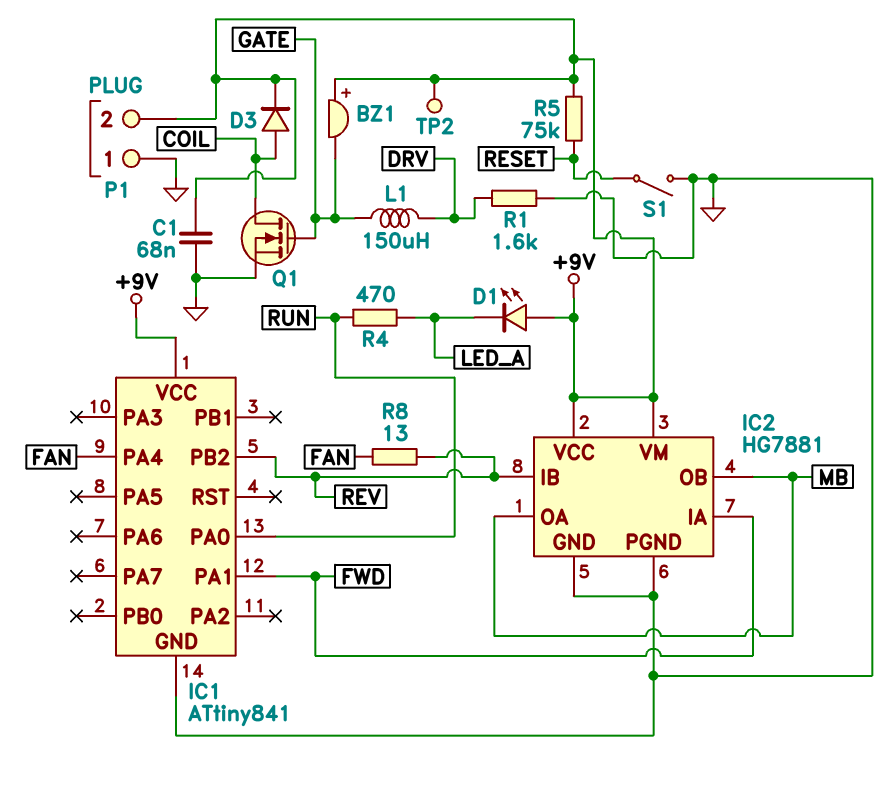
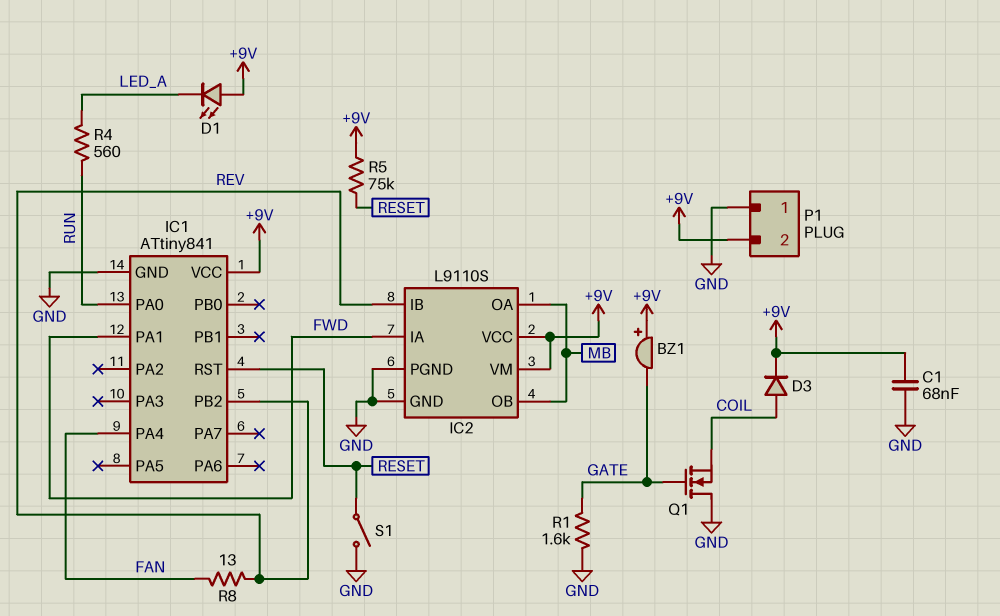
IC1 pin RST: none -> RESET
IC2: HG7881 -> L9110S
L1: 150uH (DRV, GATE) -> none
Q1: NMOS (G GATE, D COIL, S GND) -> NMOS (G GATE, D GND, S COIL)
R1: 1.6k (DRV, GND) -> 1.6k (GATE, GND)
R4: 470 (LED_A, RUN) -> 560 (LED_A, RUN)
TP2: test point (+9V) -> none

